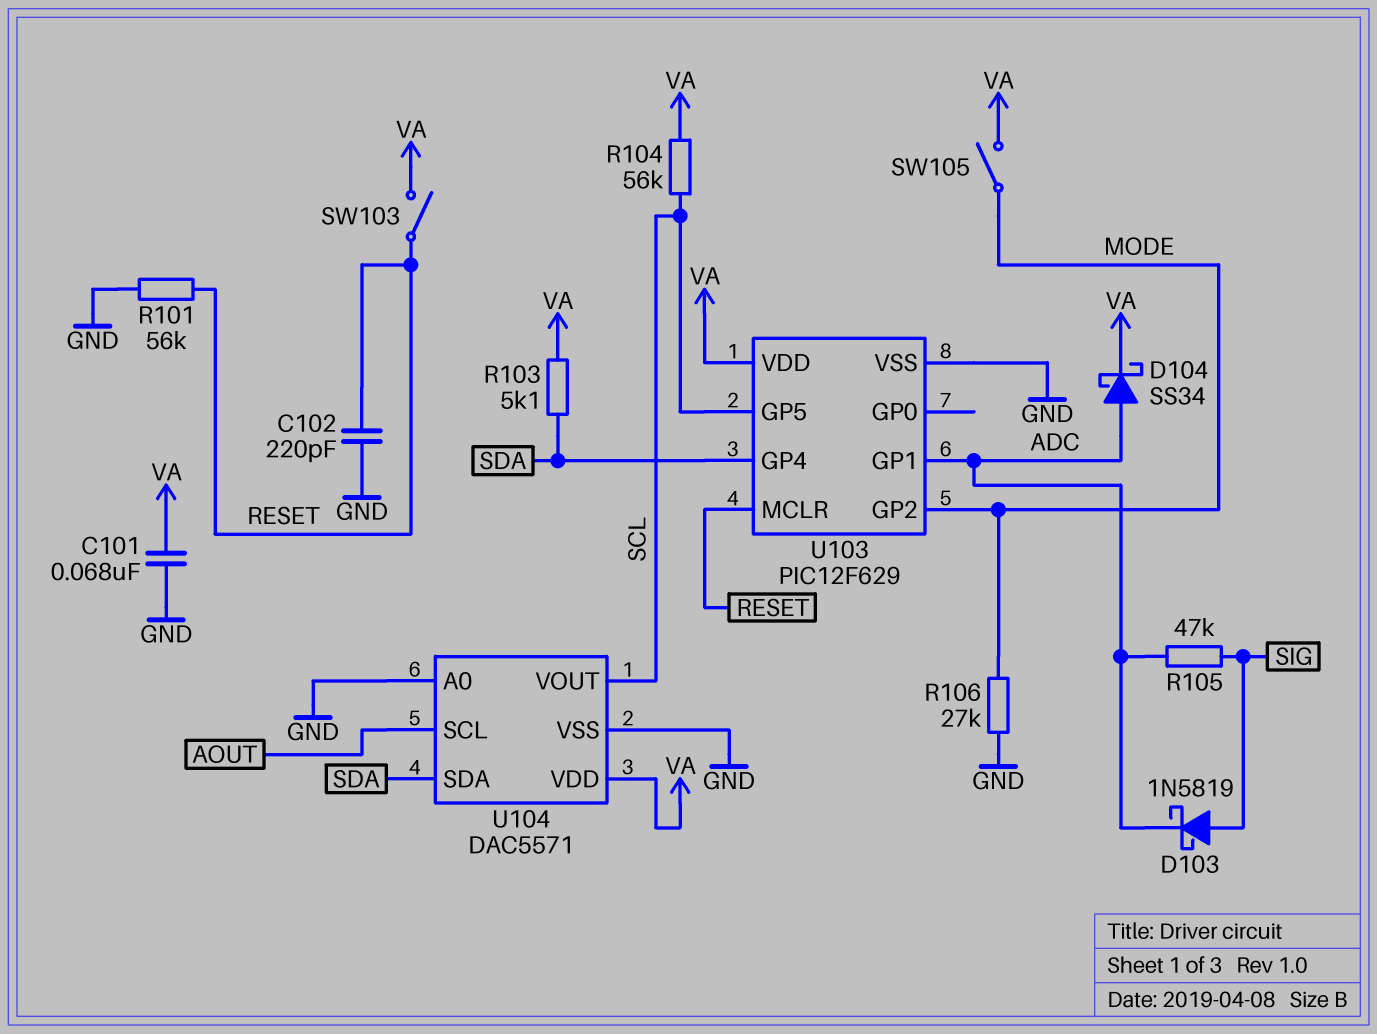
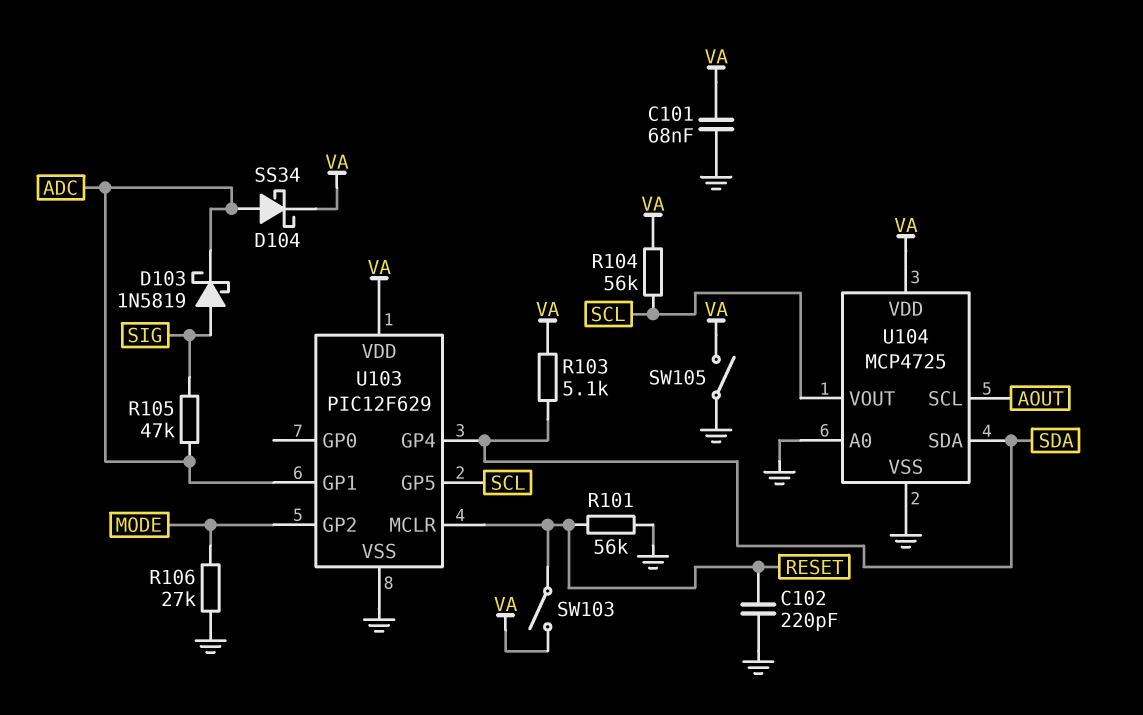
SW105: switch (MODE, VA) -> switch (GND, VA)
U104: DAC5571 -> MCP4725

